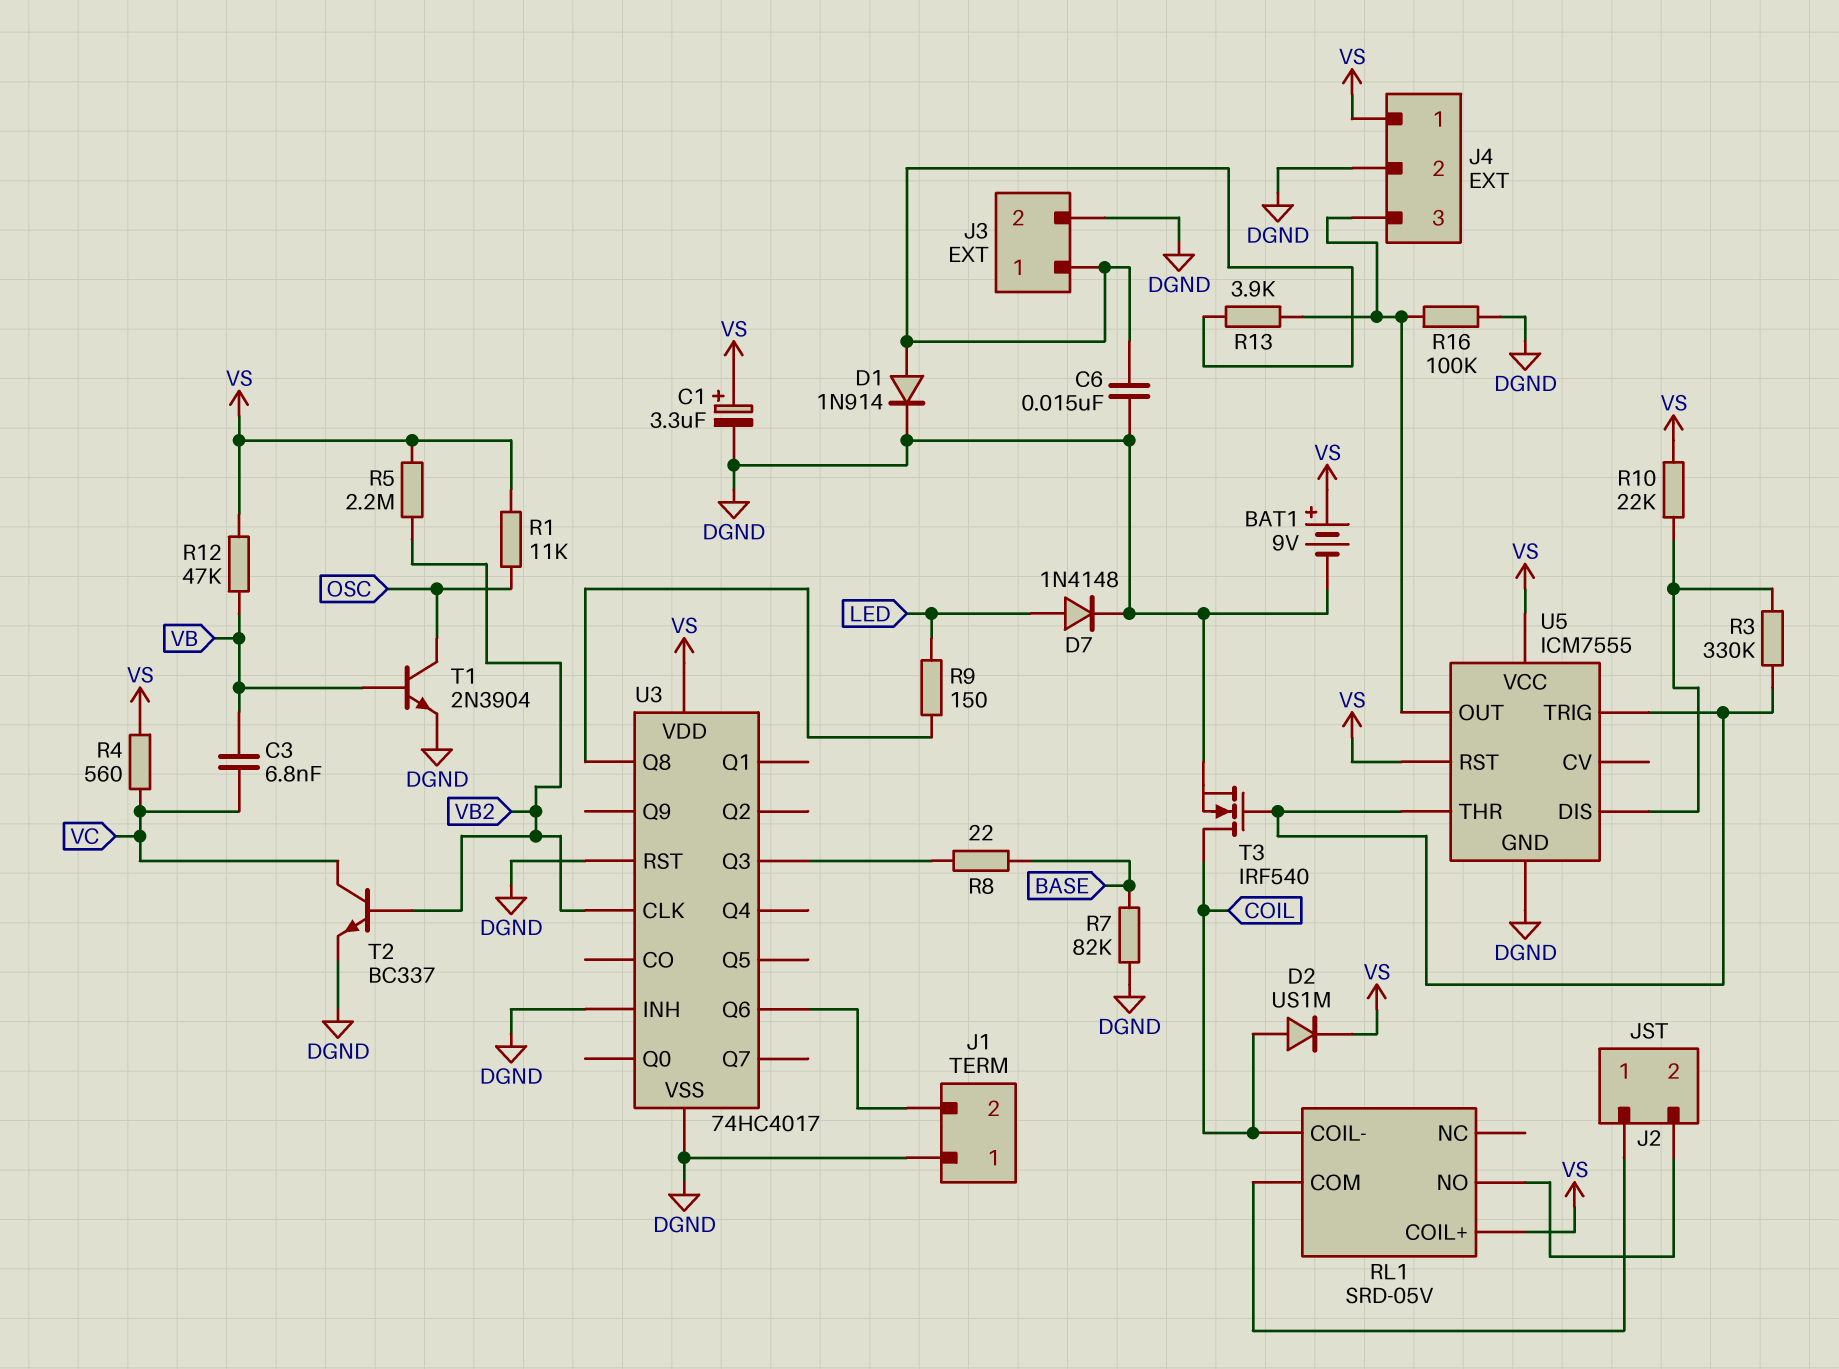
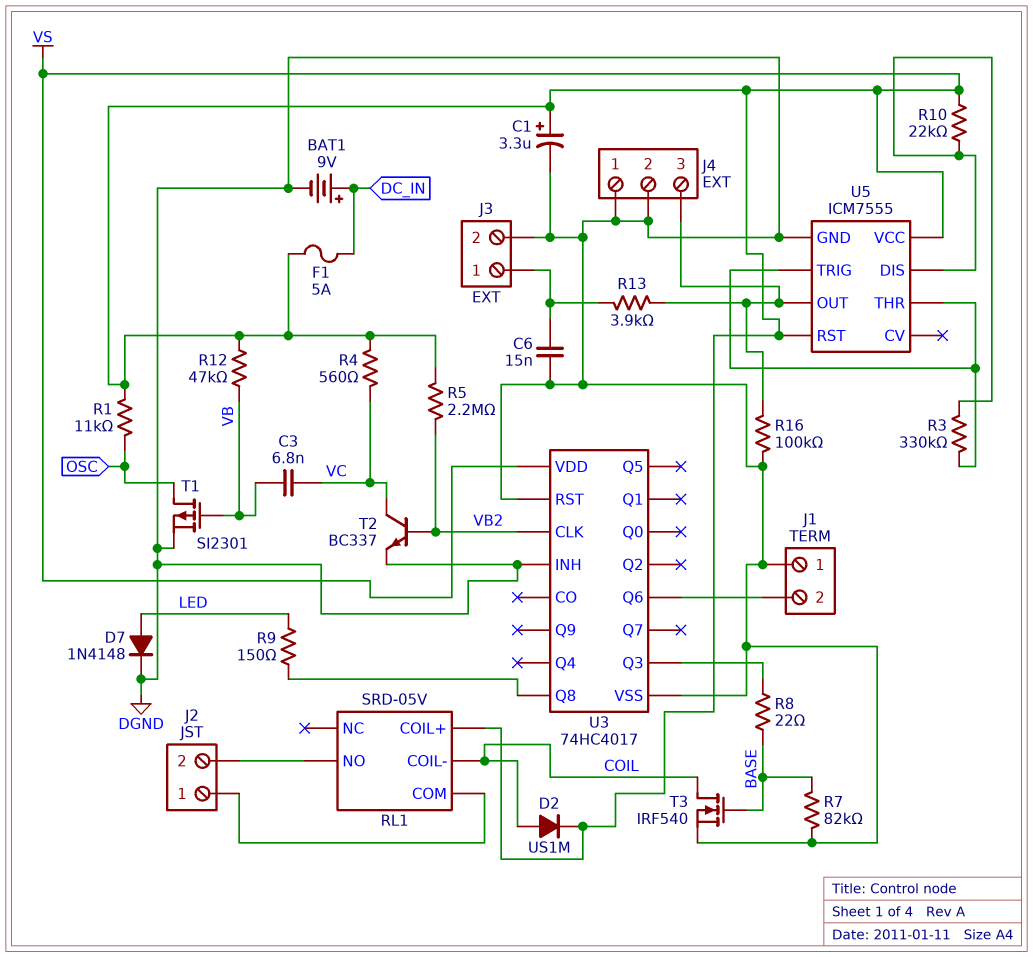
BAT1: 9V (plus VS, minus DGND) -> 9V (plus DC_IN, minus DGND)
D1: diode 1N914 (A J3/1, K DGND) -> none
F1: none -> 5A (DC_IN, VS)
J4 pin 1: VS -> DGND
T1: NPN 2N3904 (B VB, C OSC, E DGND) -> PMOS SI2301 (G VB, D OSC, S DGND)
T3: NMOS IRF540 (G U5/THR, D COIL, S DGND) -> NMOS IRF540 (G BASE, D COIL, S DGND)

